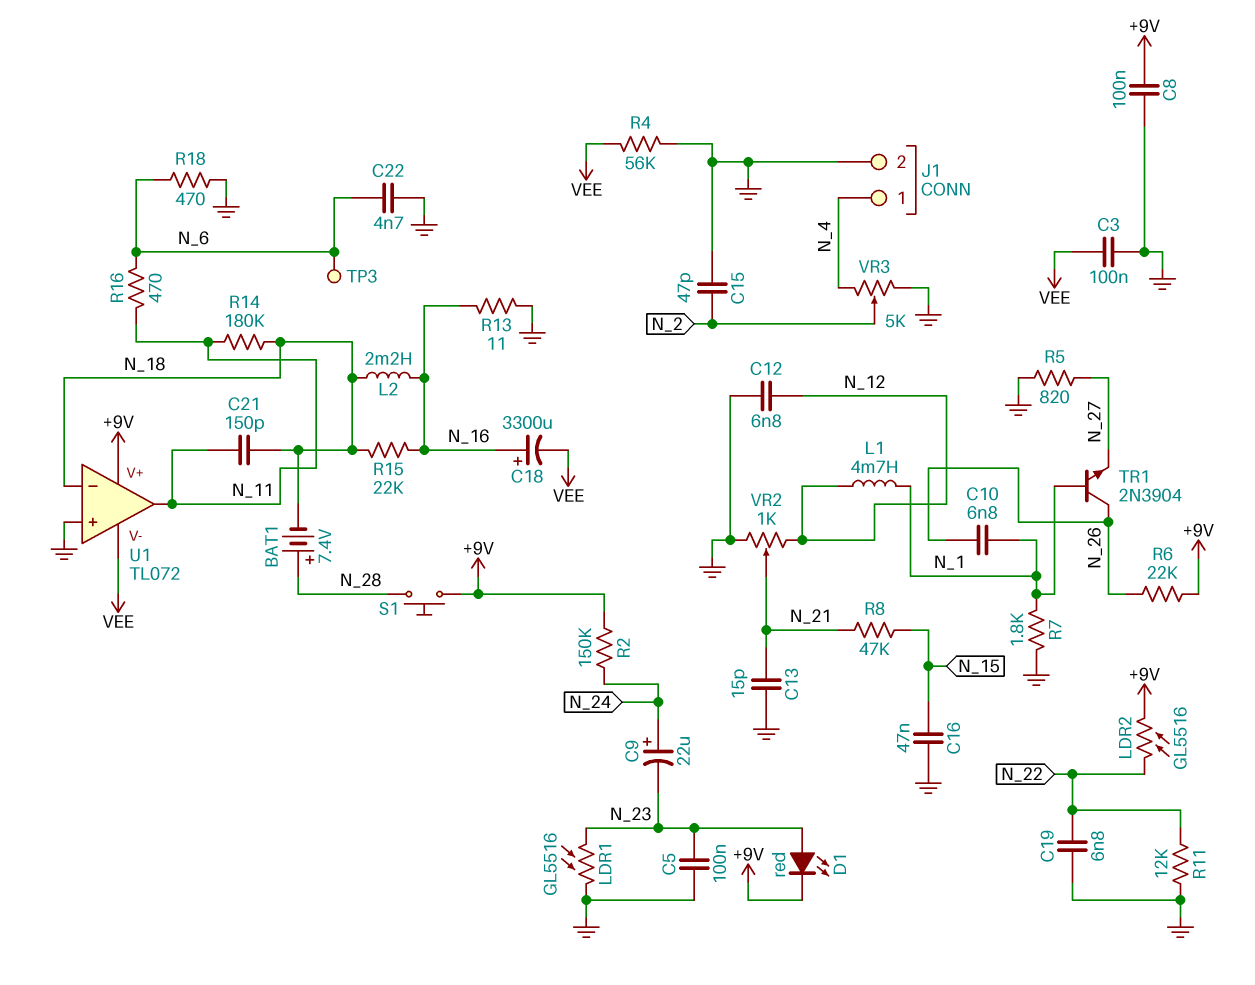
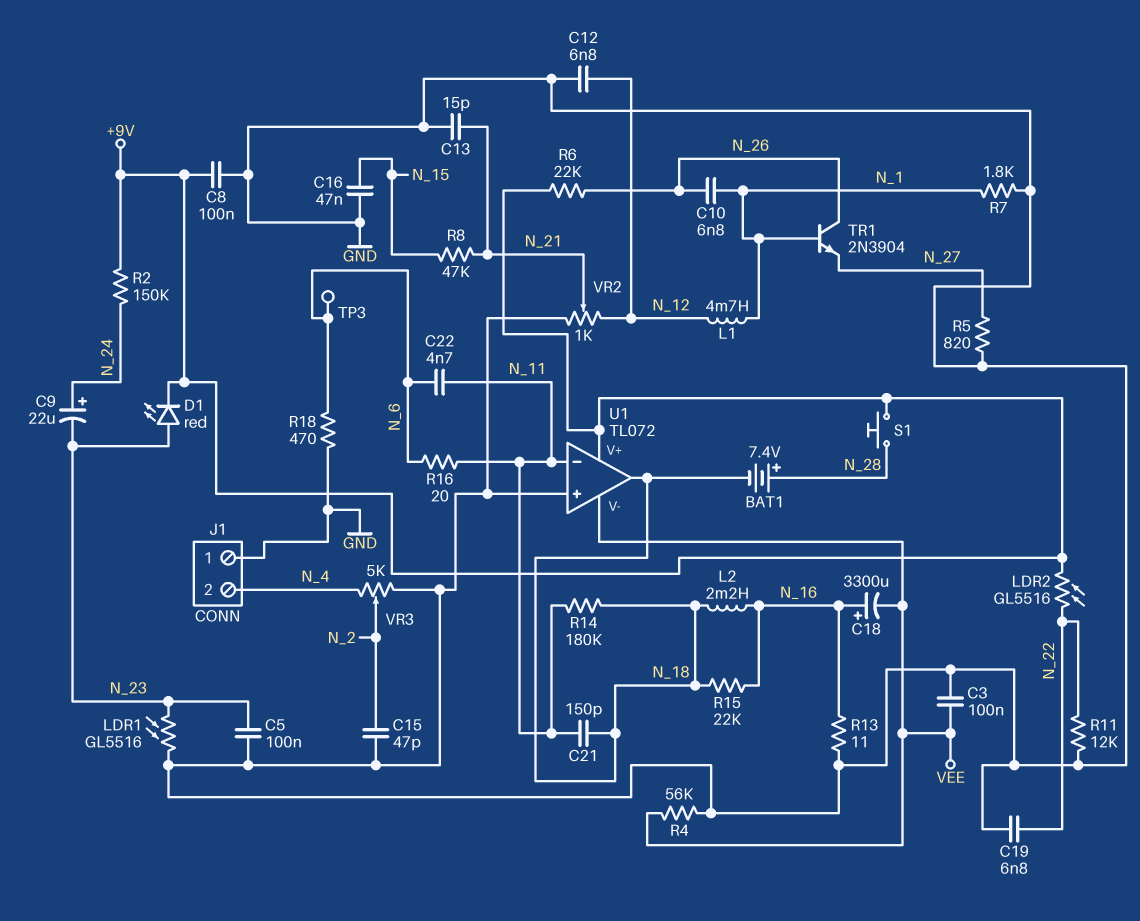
C22: 4.7nF (GND, N_6) -> 4.7nF (N_6, N_11)
J1 pin 1: N_4 -> GND
J1 pin 2: GND -> N_4
R16: 470 (N_6, N_11) -> 20 (N_6, N_11)
U1 pin in-: N_18 -> N_11
U1 pin out: N_11 -> N_18

